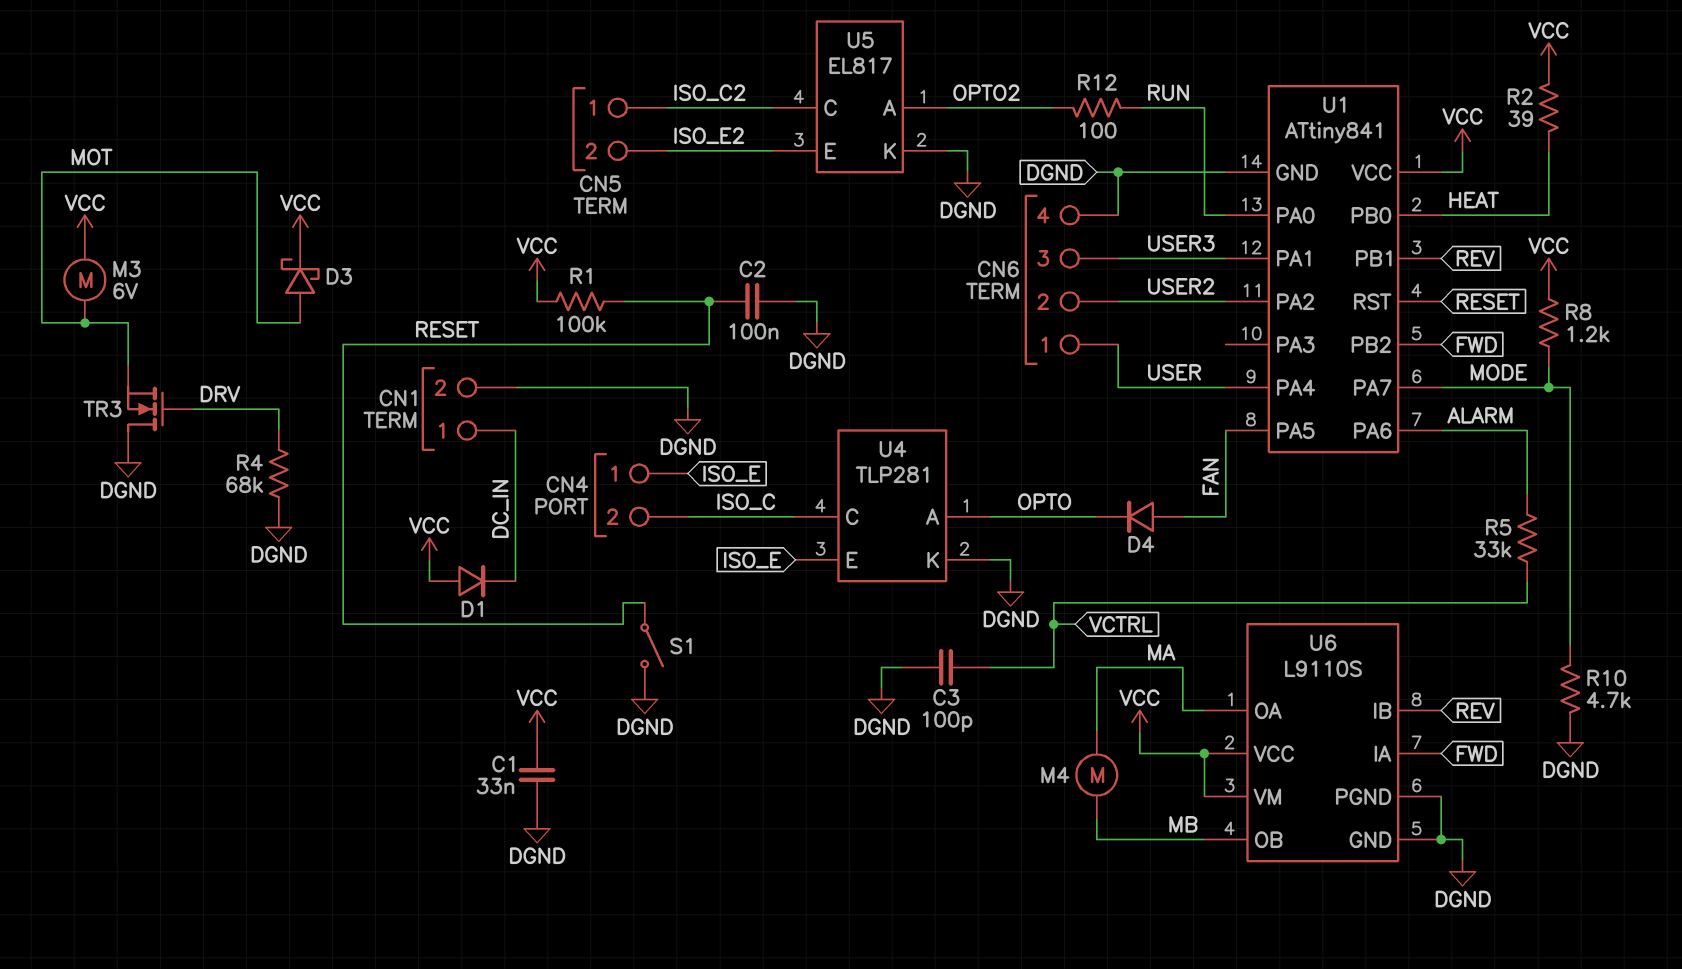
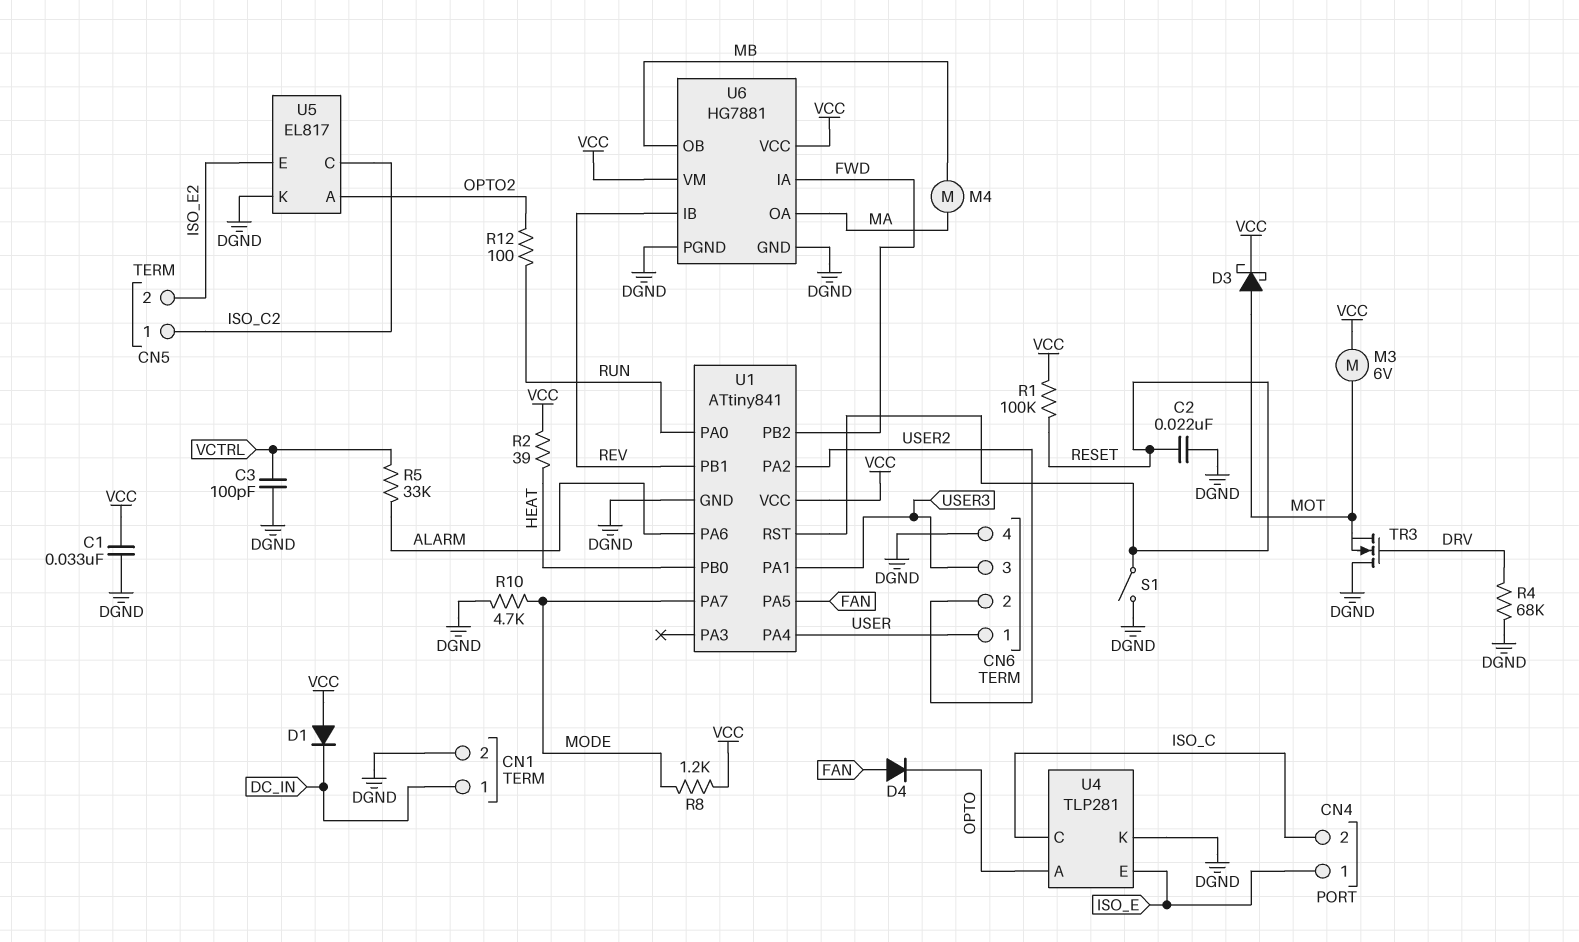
C2: 100nF (DGND, RESET) -> 22nF (DGND, RESET)
U6: L9110S -> HG7881

